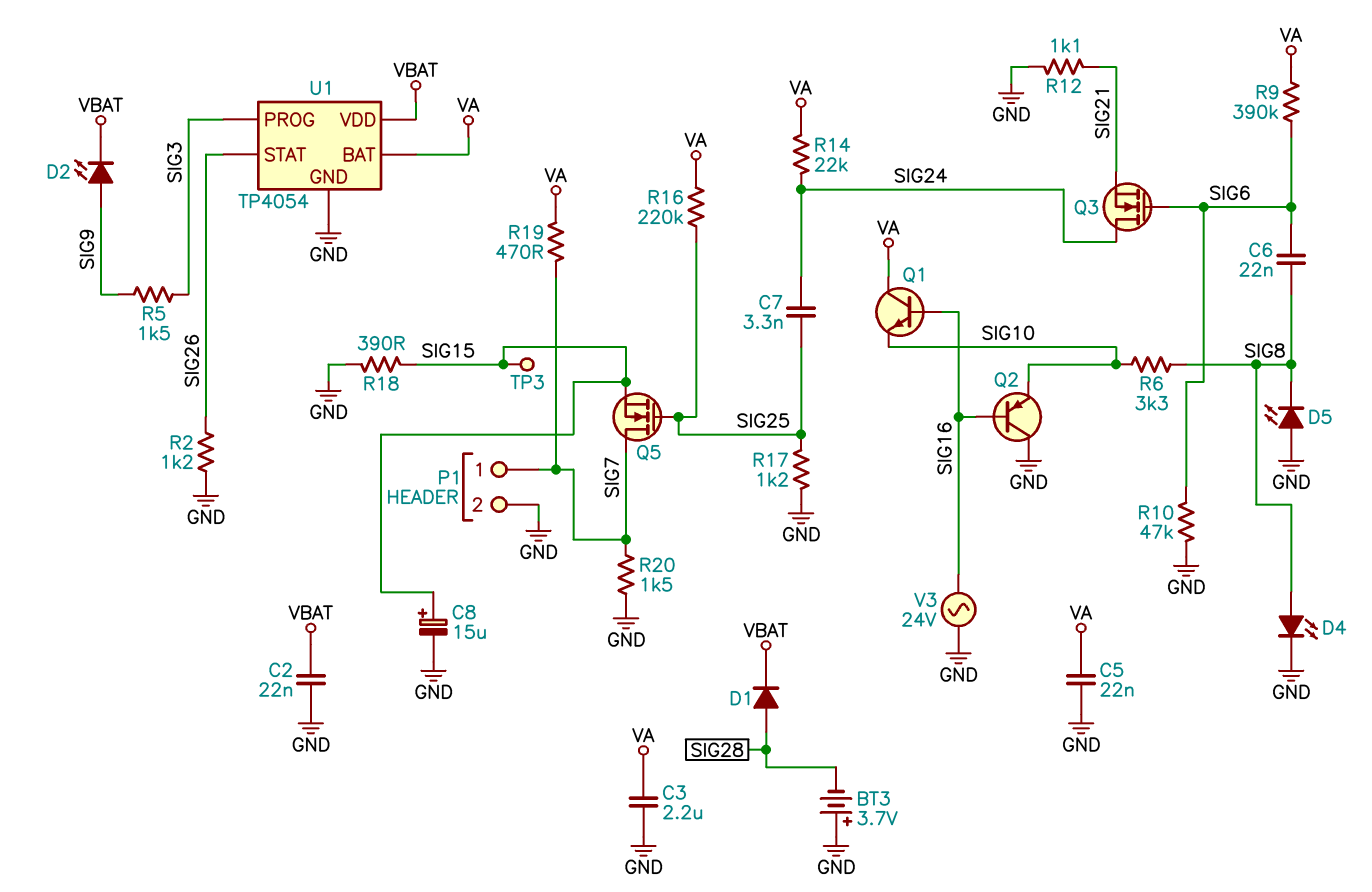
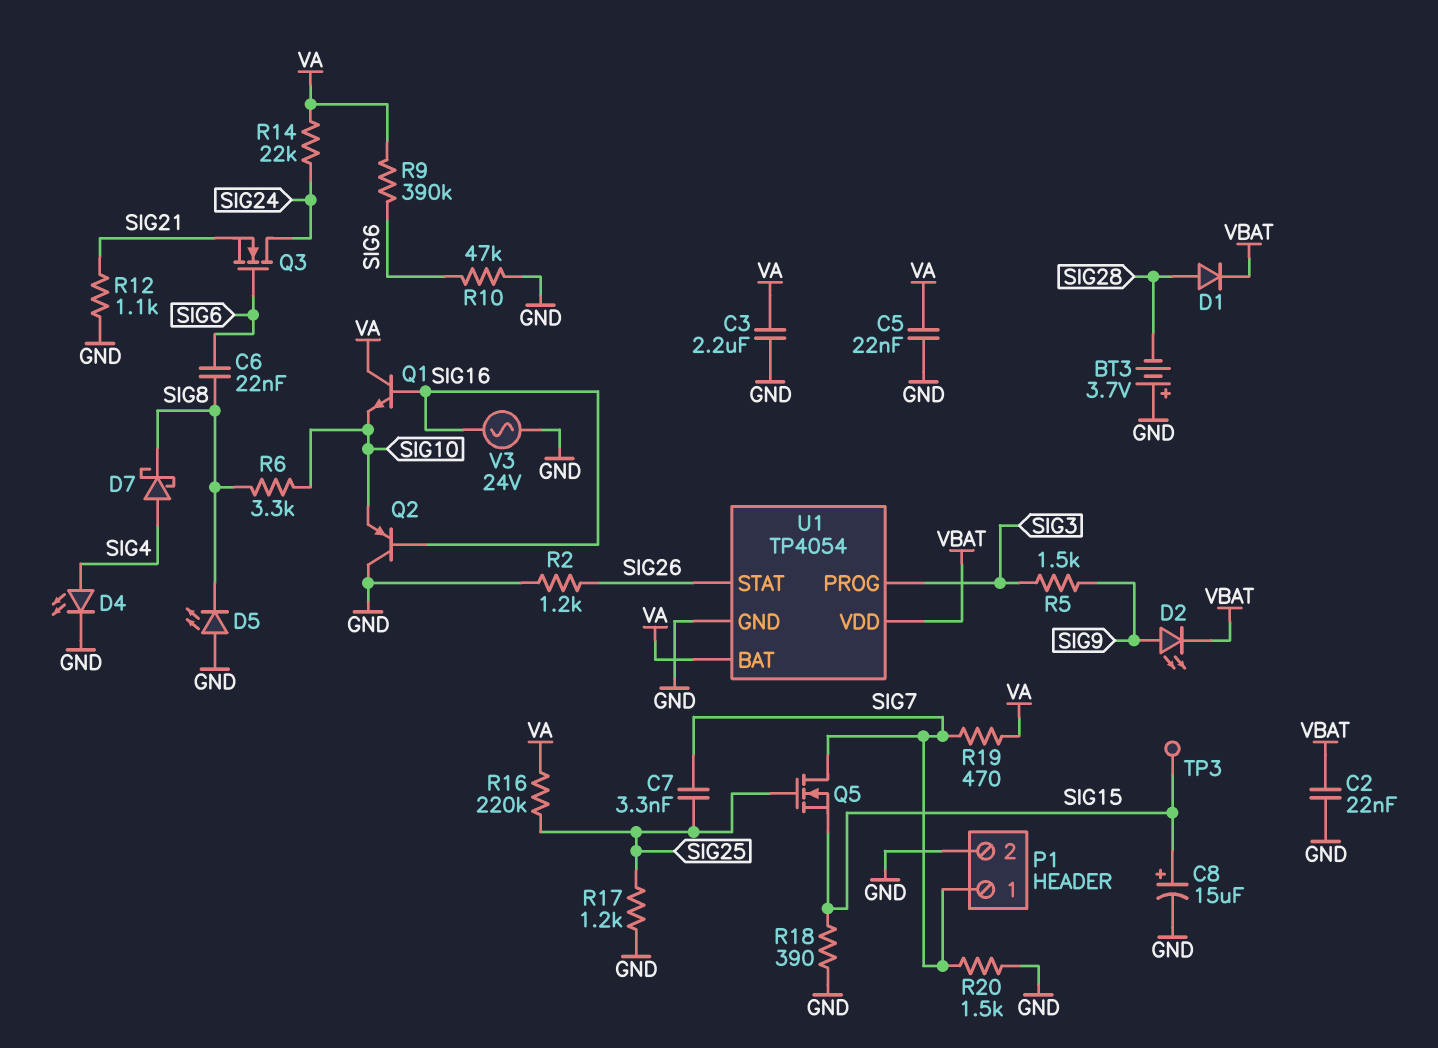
C7: 3.3nF (SIG24, SIG25) -> 3.3nF (SIG7, SIG25)
D4: LED (A SIG8, K GND) -> LED (A SIG4, K GND)
D7: none -> schottky (A SIG4, K SIG8)

